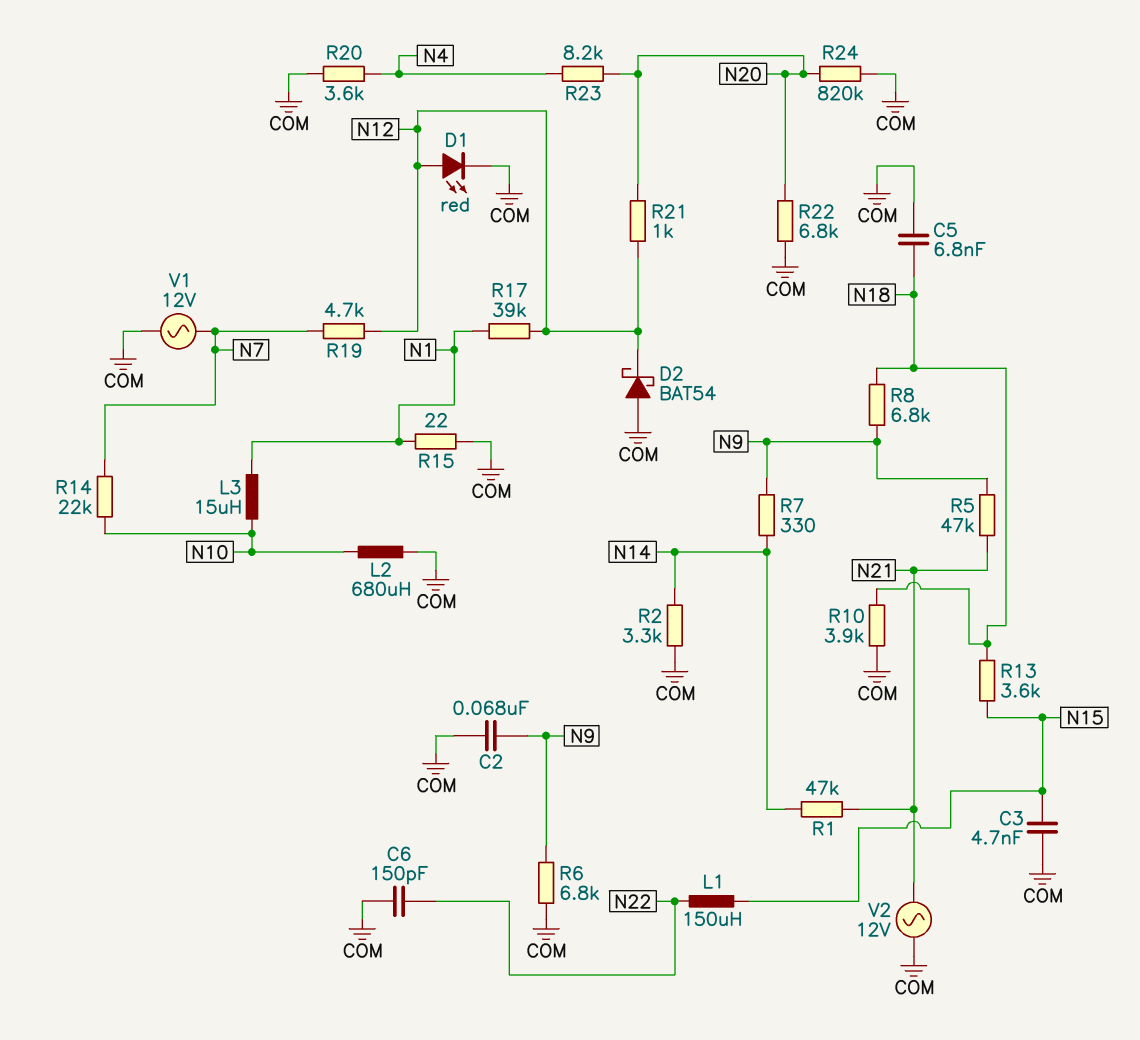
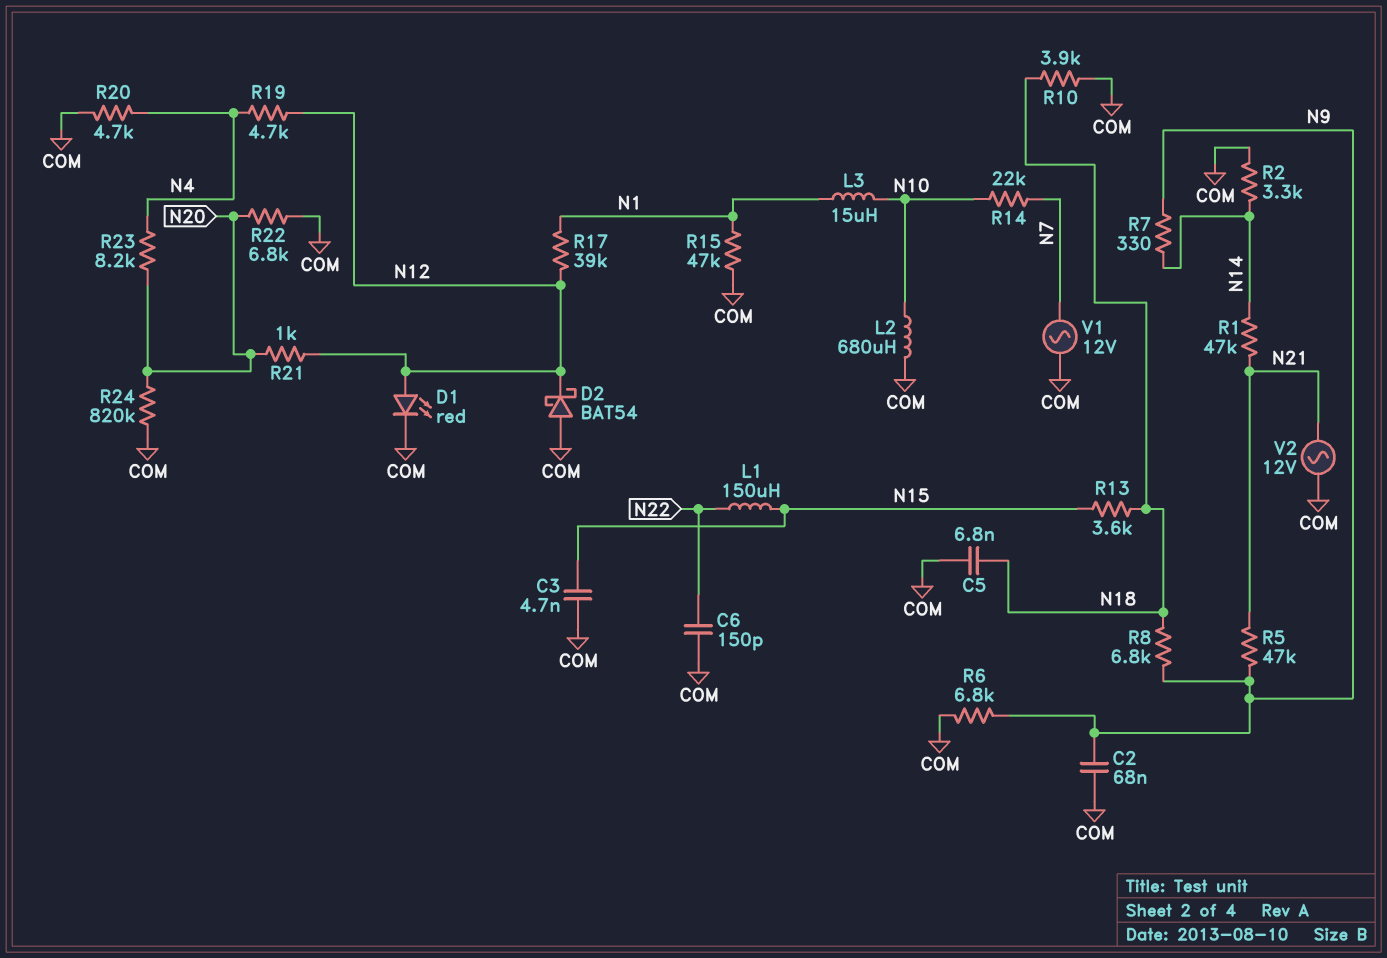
R15: 22 (COM, N1) -> 47k (COM, N1)
R19: 4.7k (N7, N12) -> 4.7k (N4, N12)
R20: 3.6k (COM, N4) -> 4.7k (COM, N4)

